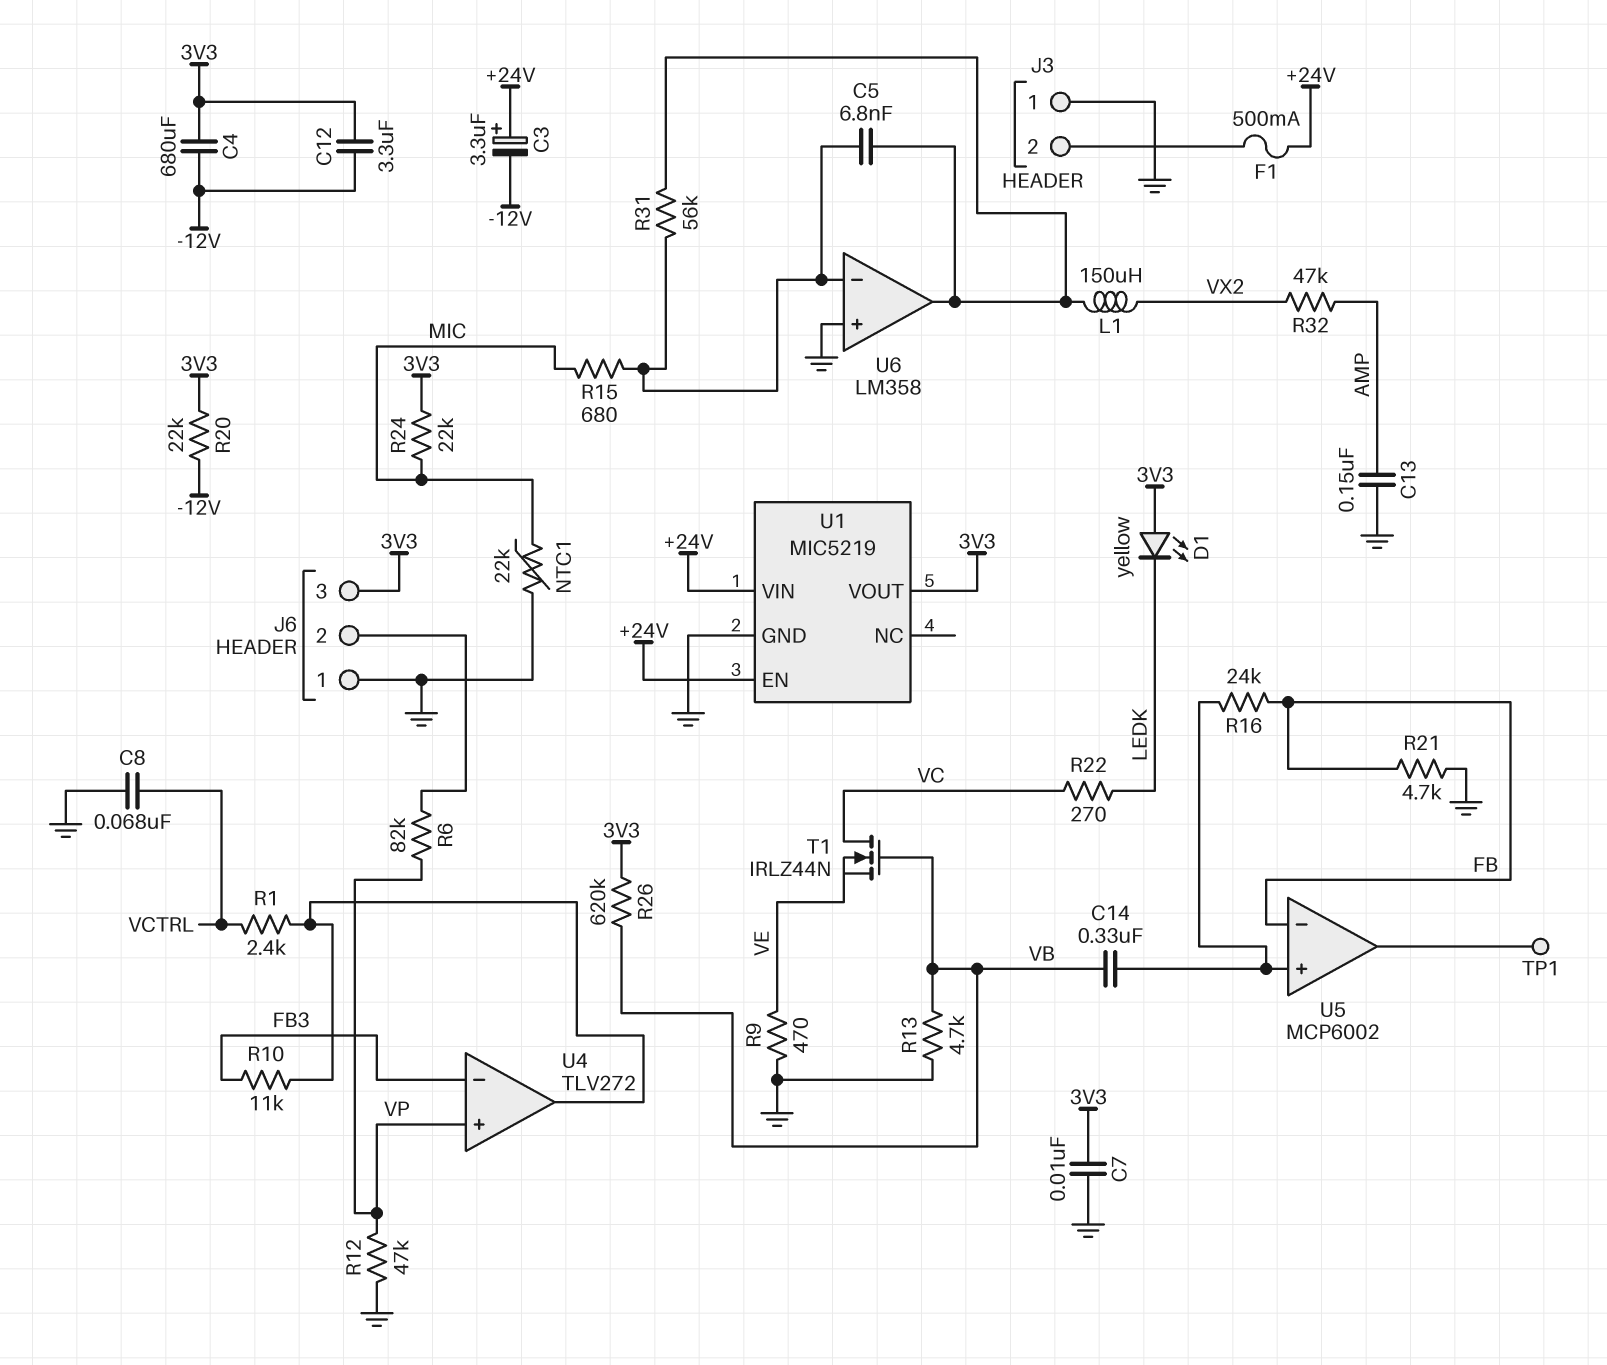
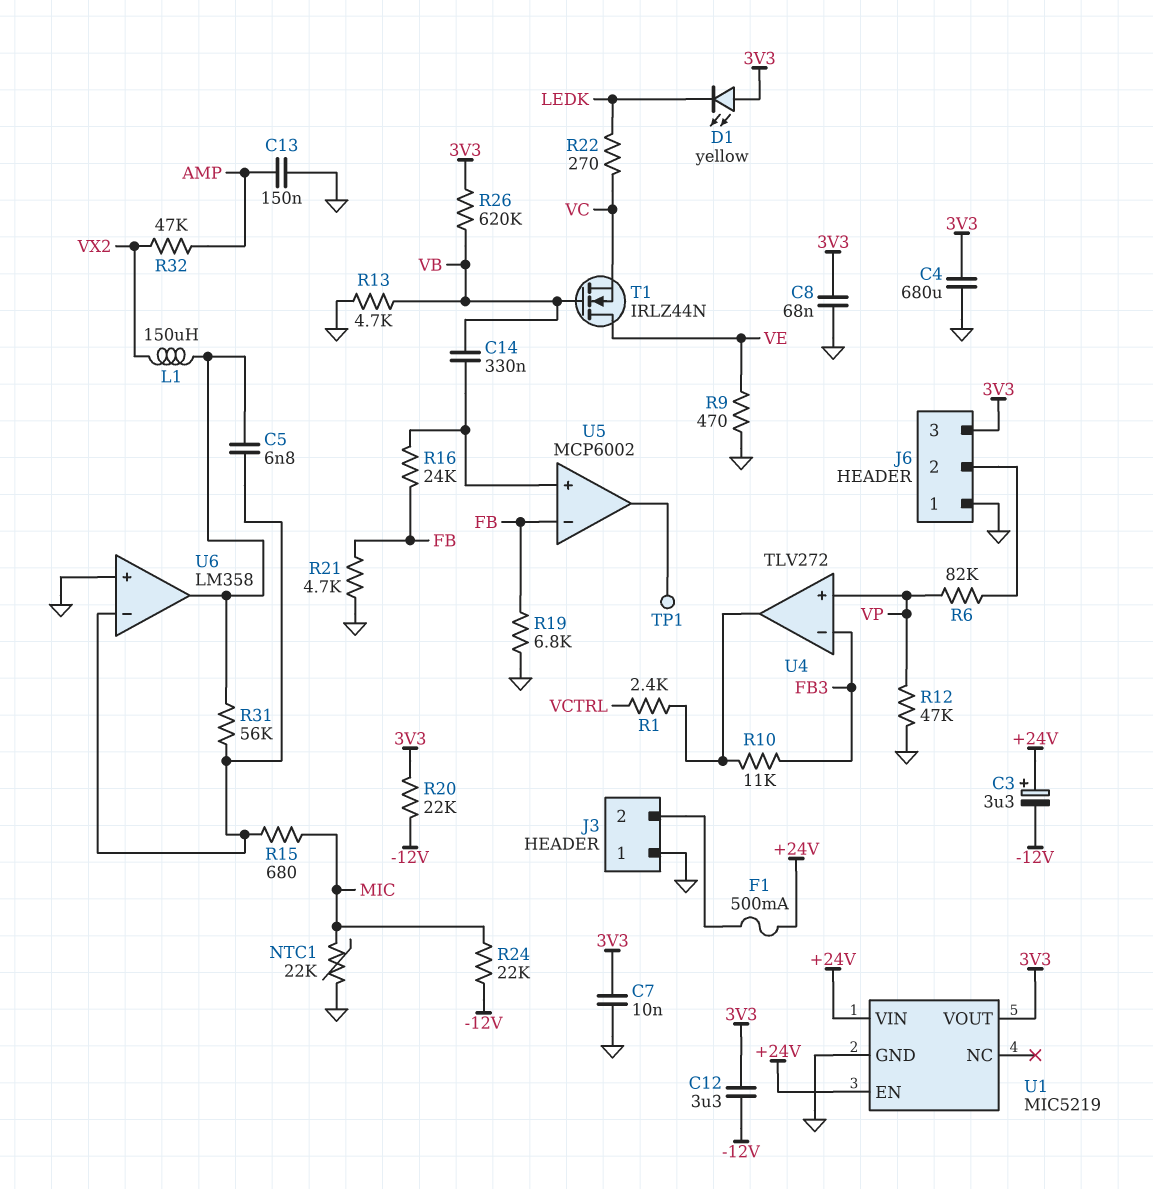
C4: 680uF (-12V, 3V3) -> 680uF (3V3, GND)
C8: 68nF (GND, VCTRL) -> 68nF (3V3, GND)
R19: none -> 6.8k (FB, GND)
R24: 22k (3V3, MIC) -> 22k (-12V, MIC)
T1: NMOS IRLZ44N (G VB, D VC, S VE) -> NMOS IRLZ44N (G VB, D VE, S VC)

